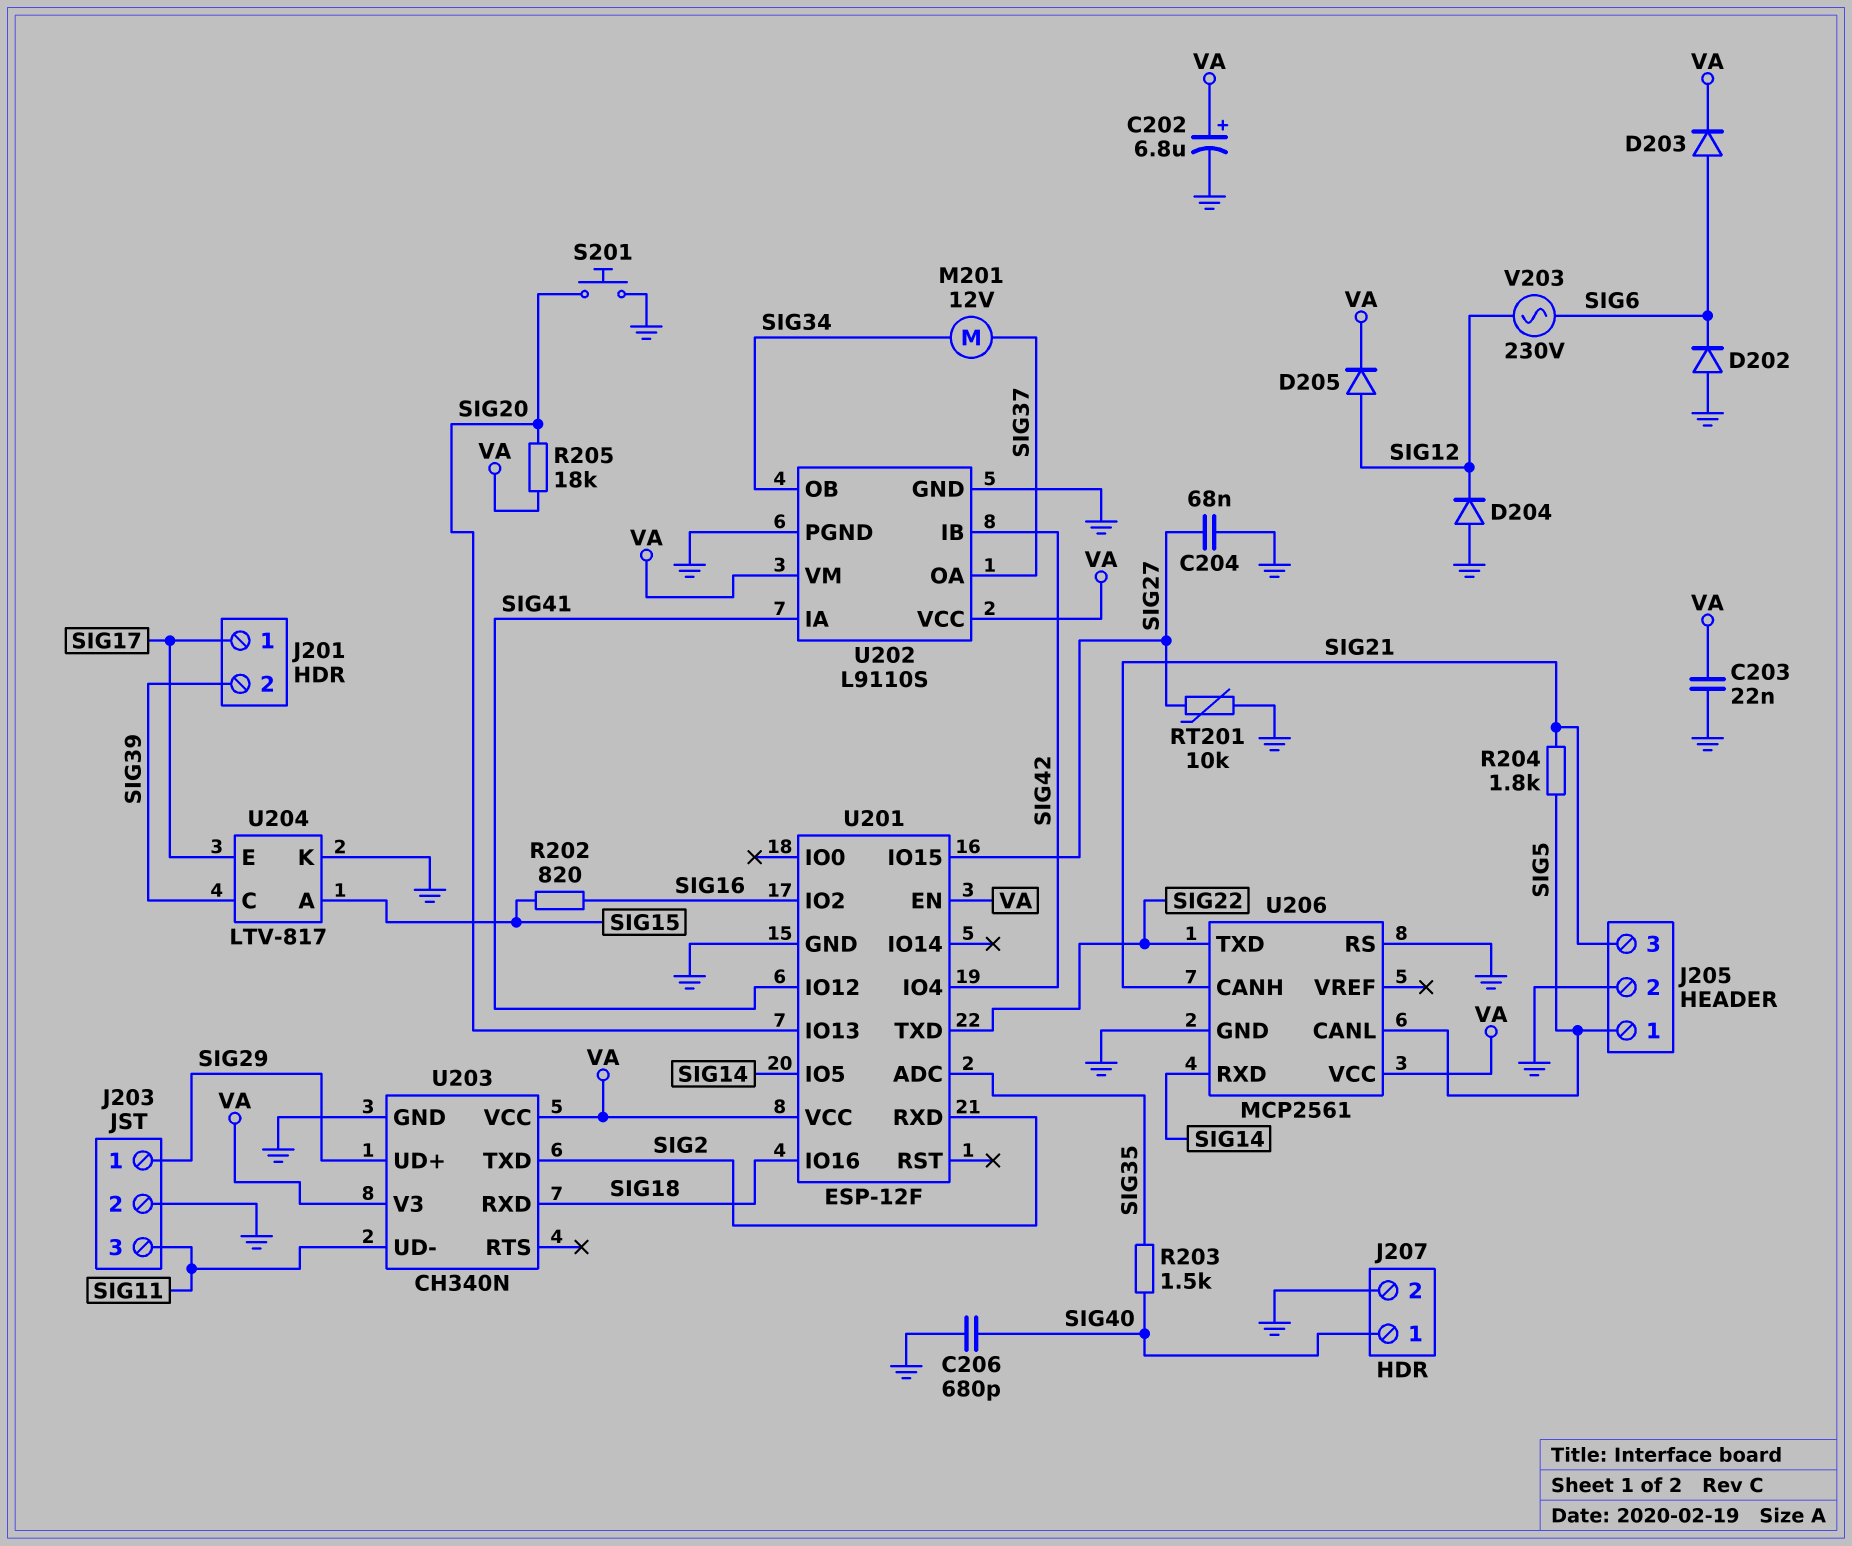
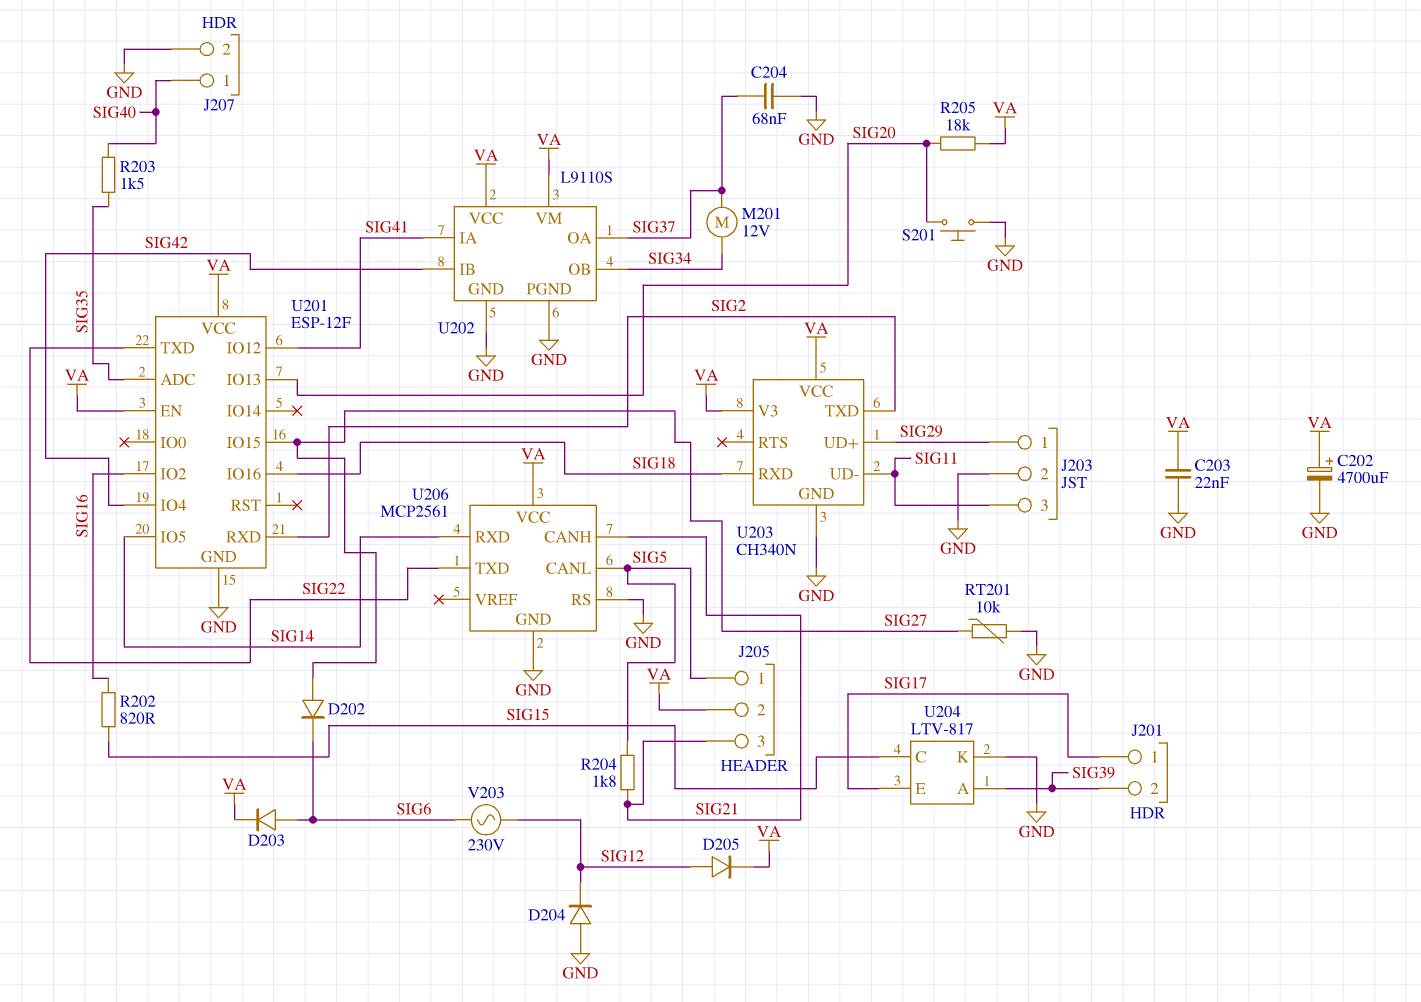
C202: 6.8uF (plus VA, minus GND) -> 4700uF (plus VA, minus GND)
C204: 68nF (GND, SIG27) -> 68nF (GND, SIG37)
C206: 680pF (GND, SIG40) -> none
D202: diode (A GND, K SIG6) -> diode (A SIG27, K SIG6)
J205 pin 2: GND -> VA
U204 pin A: SIG15 -> SIG39
U204 pin C: SIG39 -> SIG15

